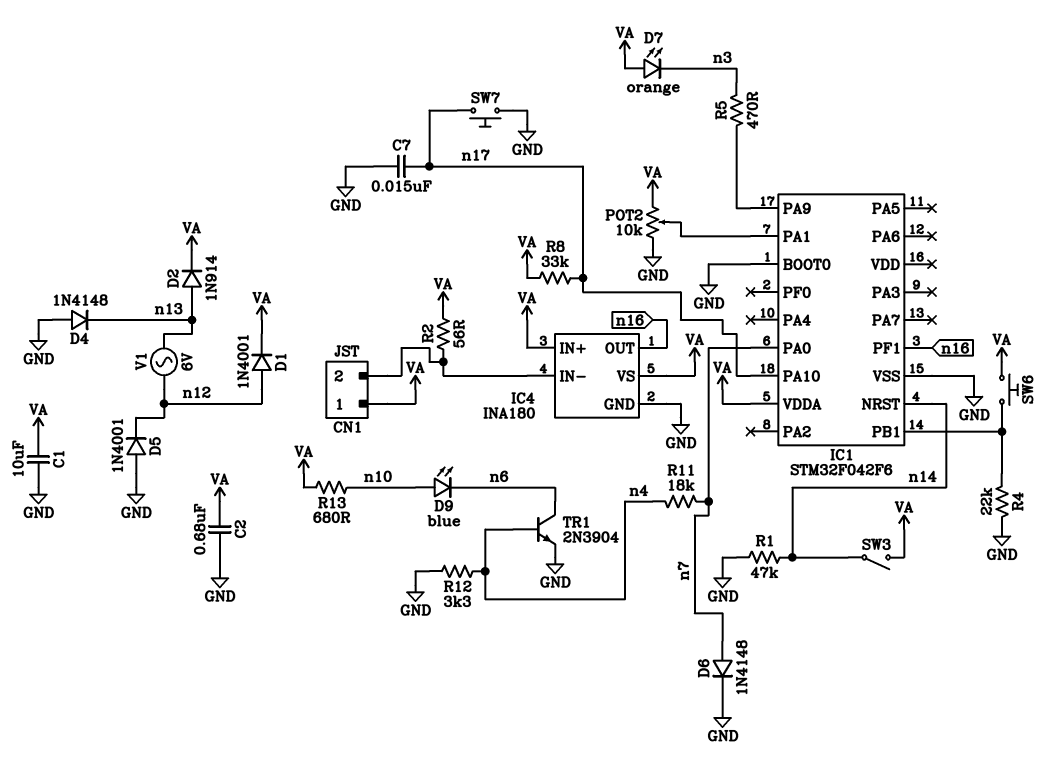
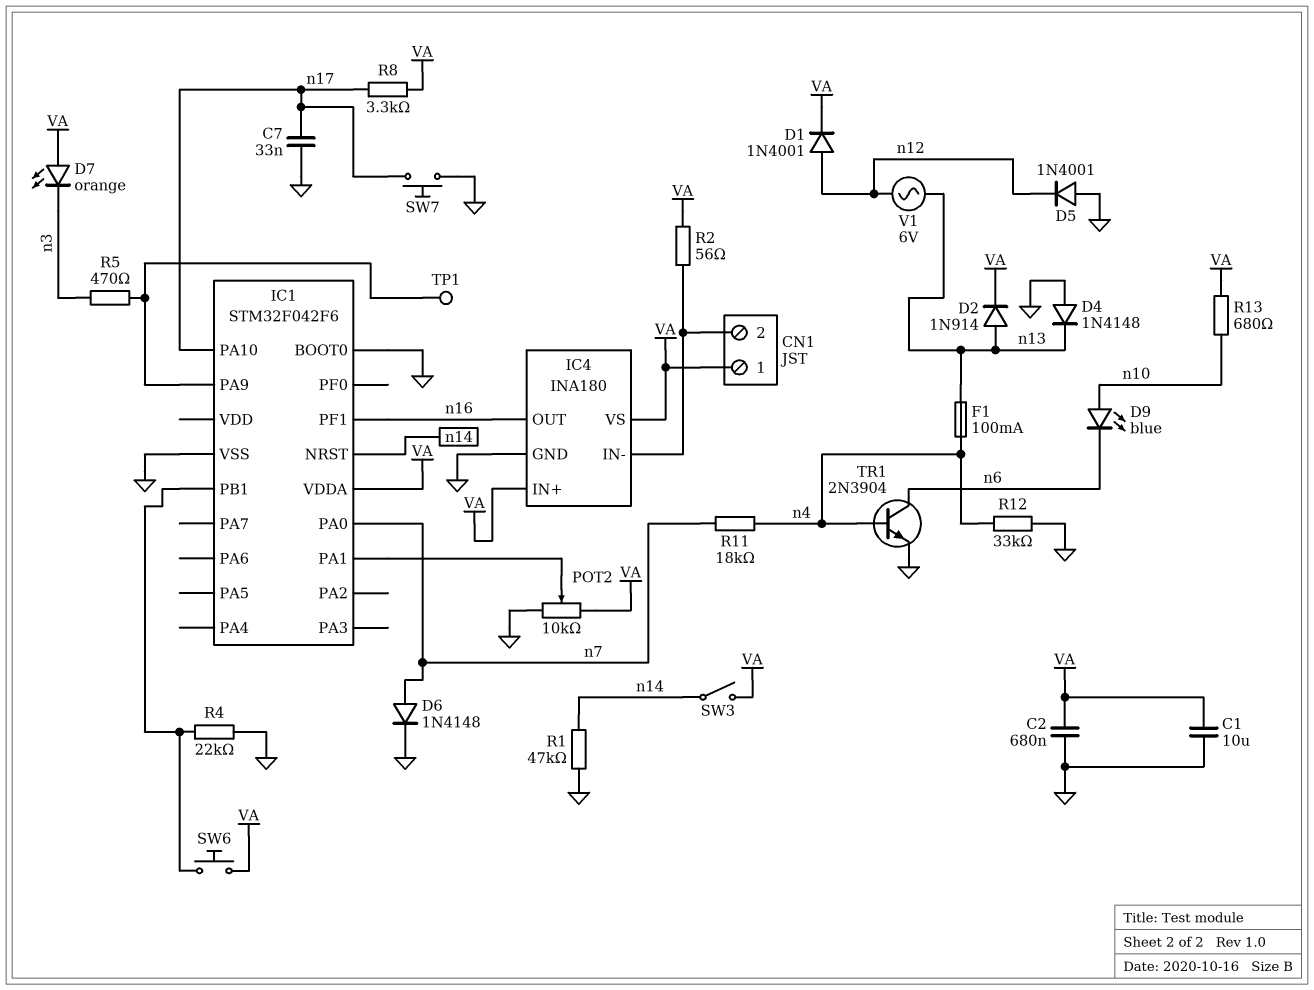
C7: 15nF (GND, n17) -> 33nF (GND, n17)
F1: none -> 100mA (n4, n13)
R8: 33k (VA, n17) -> 3.3k (VA, n17)
R12: 3.3k (GND, n4) -> 33k (GND, n4)
TP1: none -> test point (IC1/PA9)

